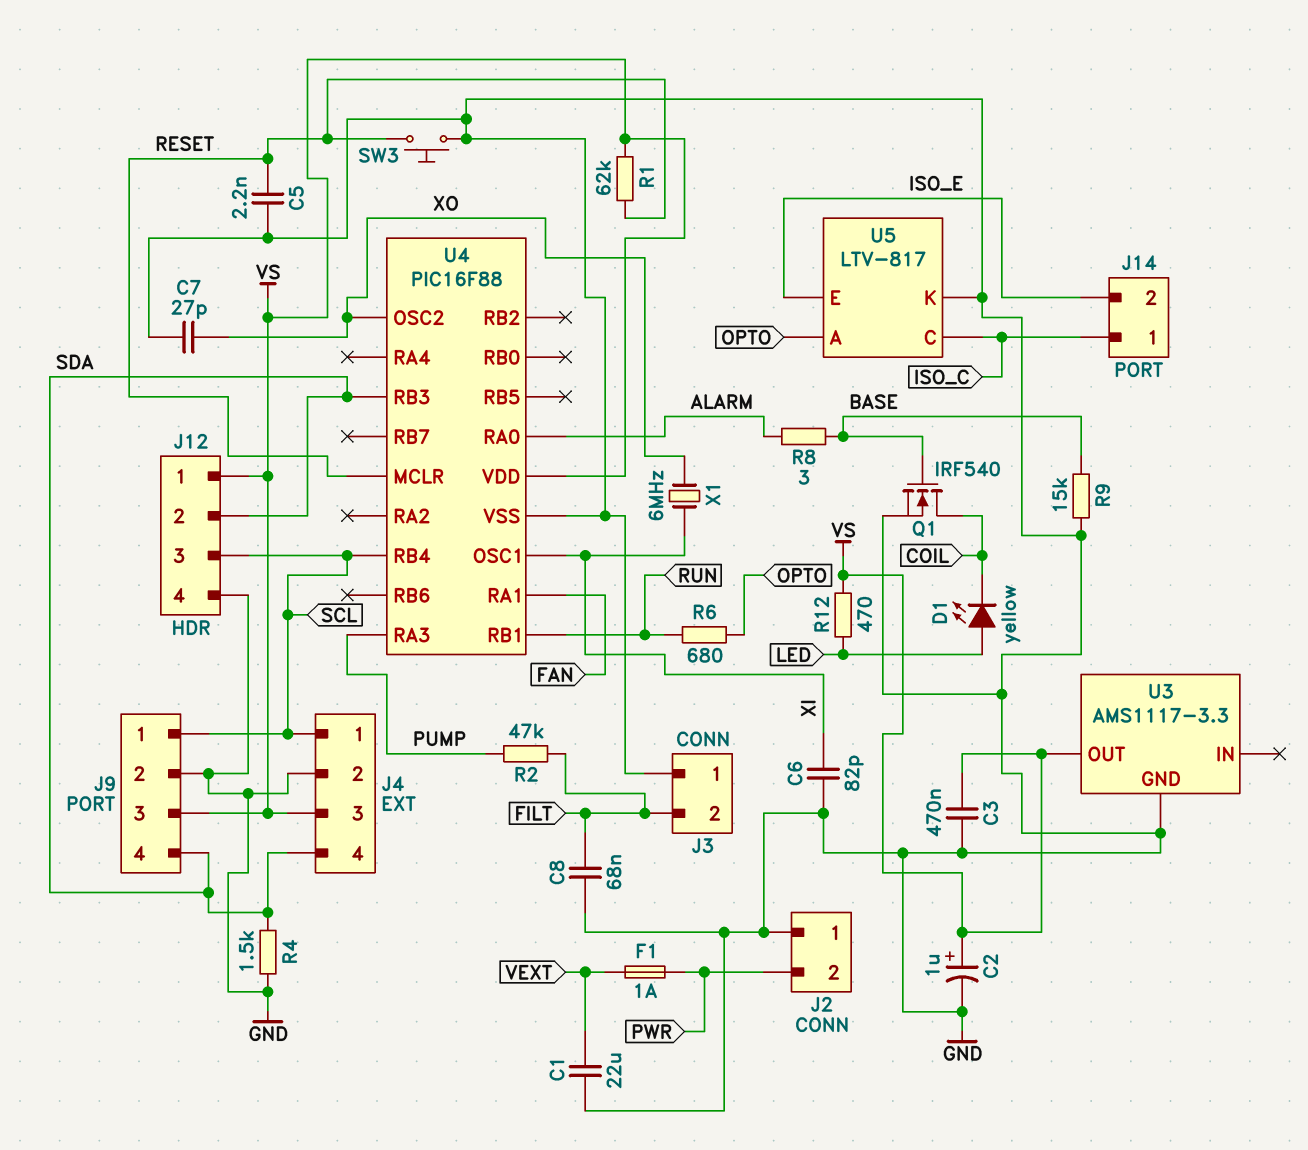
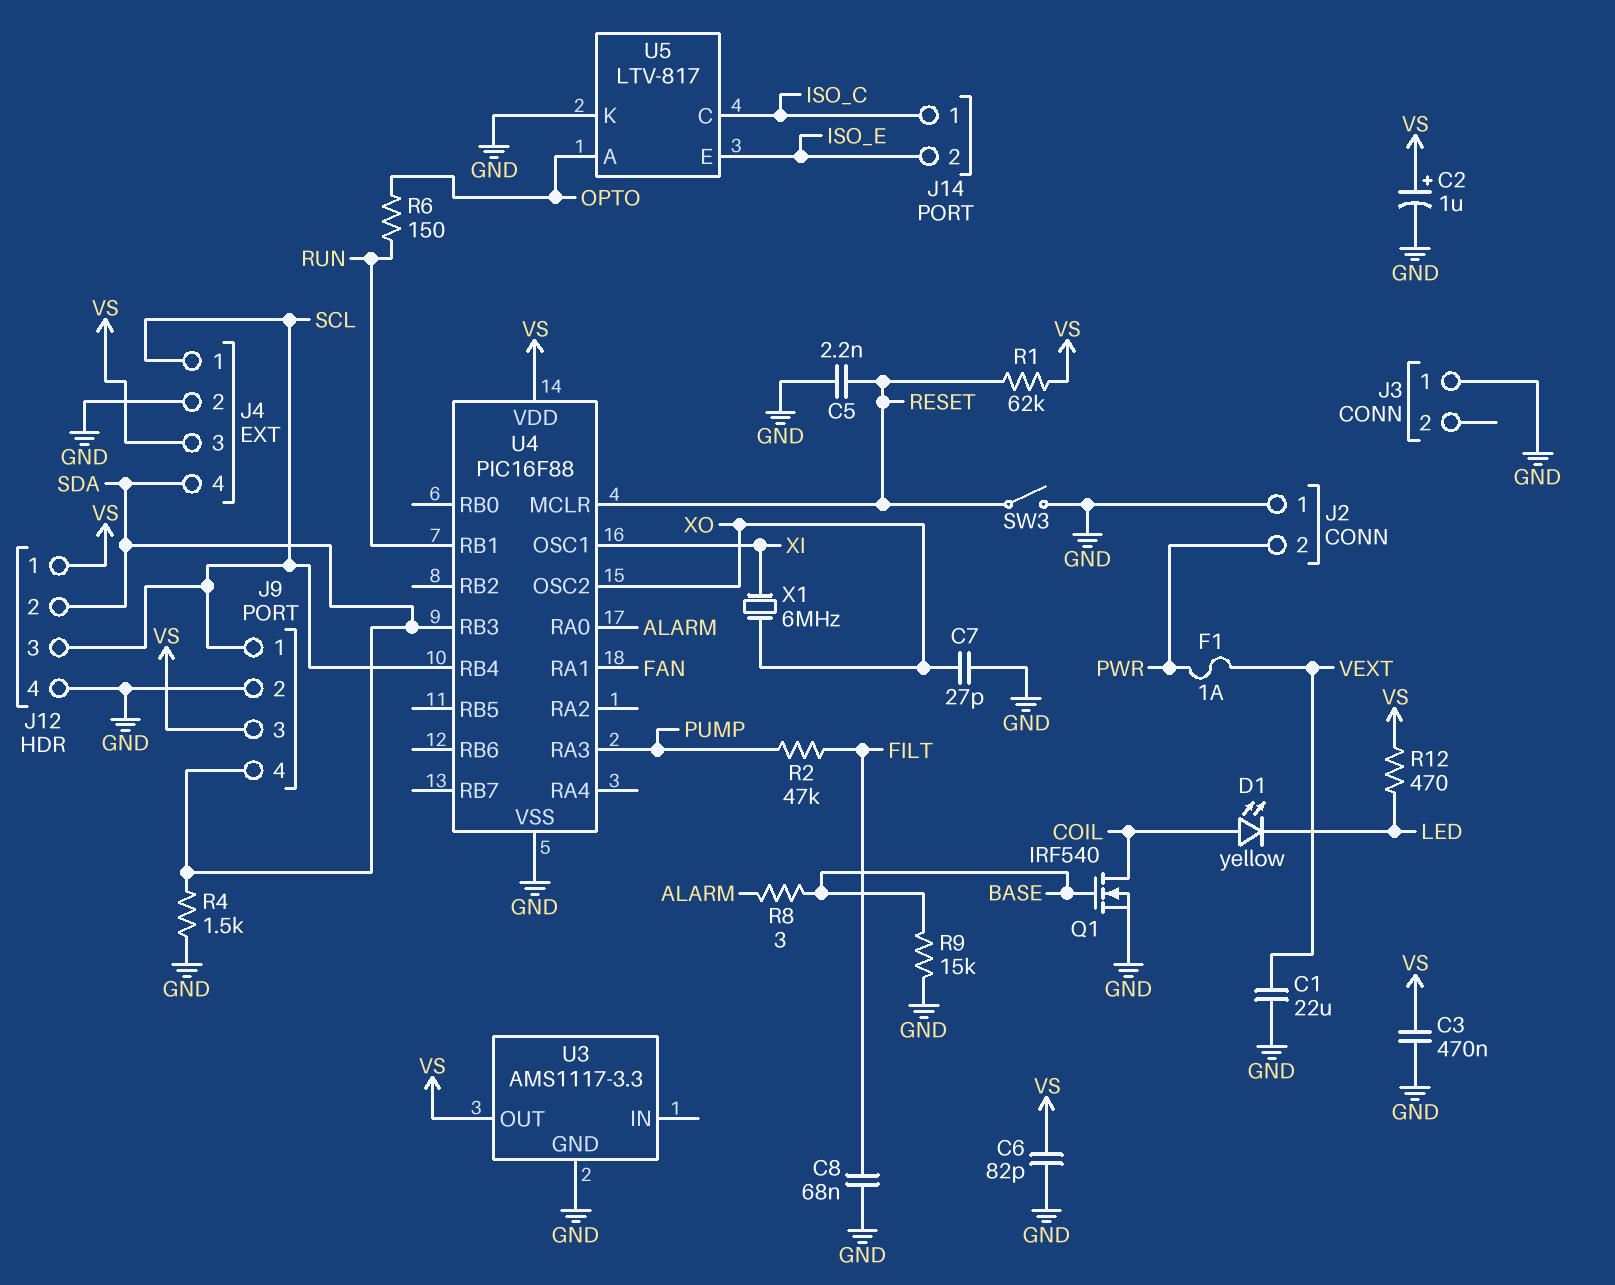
C6: 82pF (GND, XI) -> 82pF (GND, VS)
D1: LED yellow (A LED, K COIL) -> LED yellow (A COIL, K LED)
J3 pin 2: FILT -> none
R6: 680 (OPTO, RUN) -> 150 (OPTO, RUN)
SW3: button (GND, RESET) -> switch (GND, RESET)

